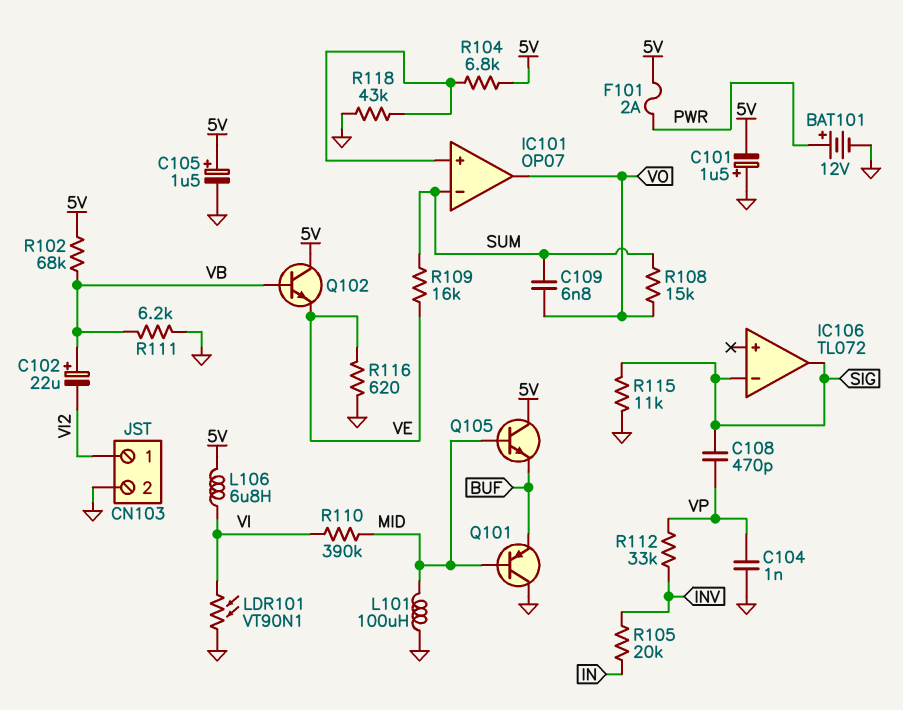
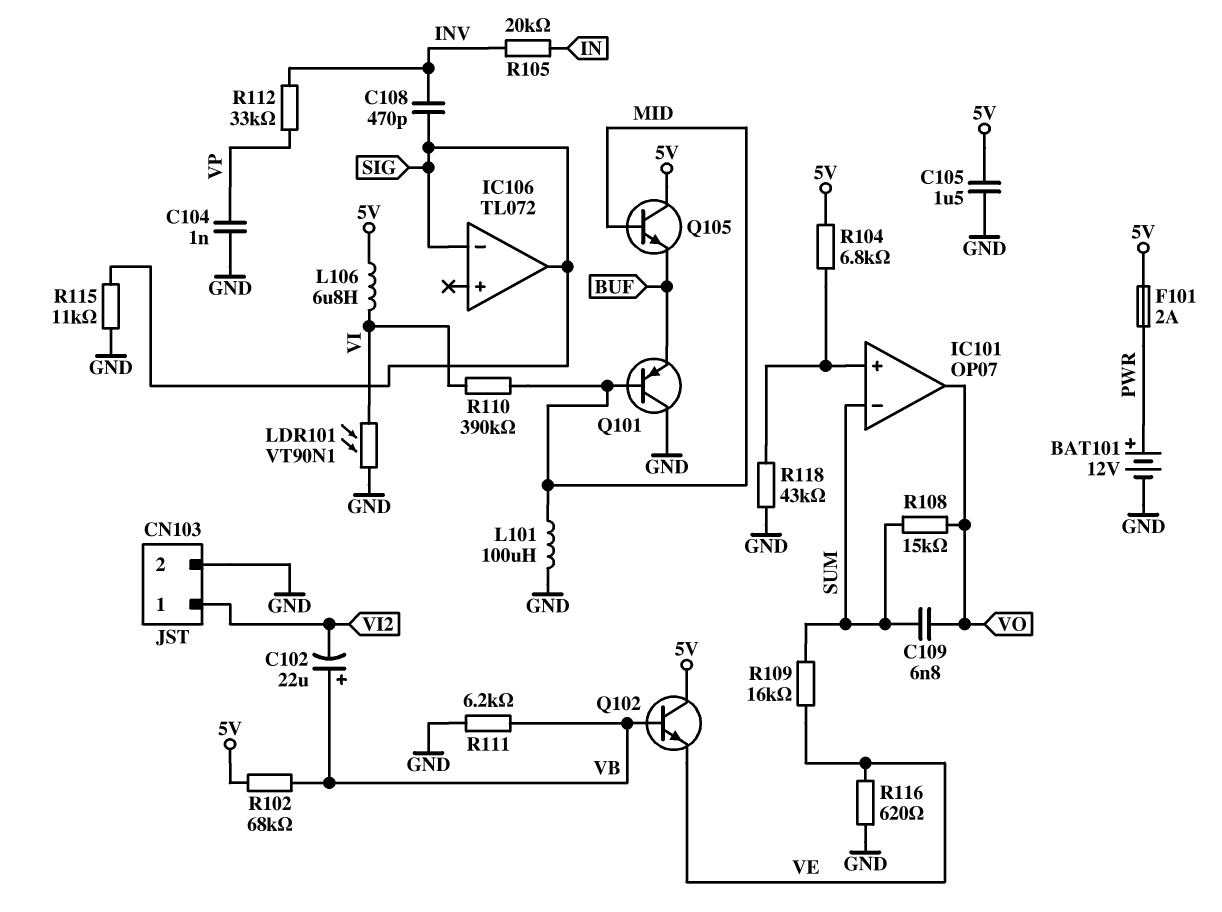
C101: 1.5uF (plus GND, minus 5V) -> none
C105: 1.5uF (plus 5V, minus GND) -> 1.5uF (5V, GND)
C108: 470pF (SIG, VP) -> 470pF (INV, SIG)

